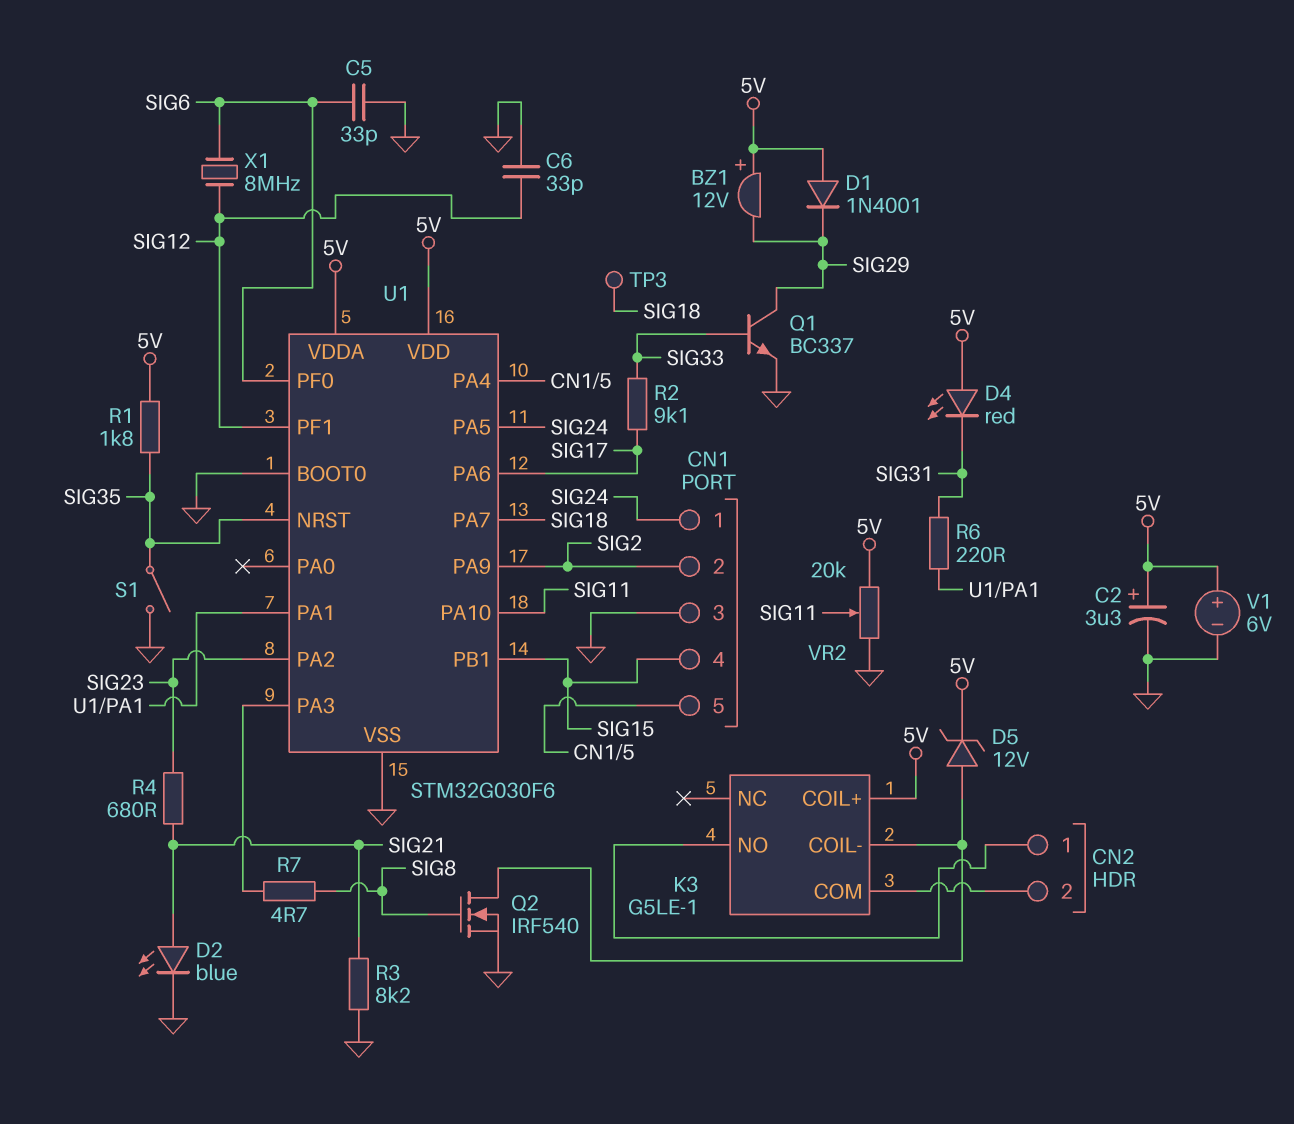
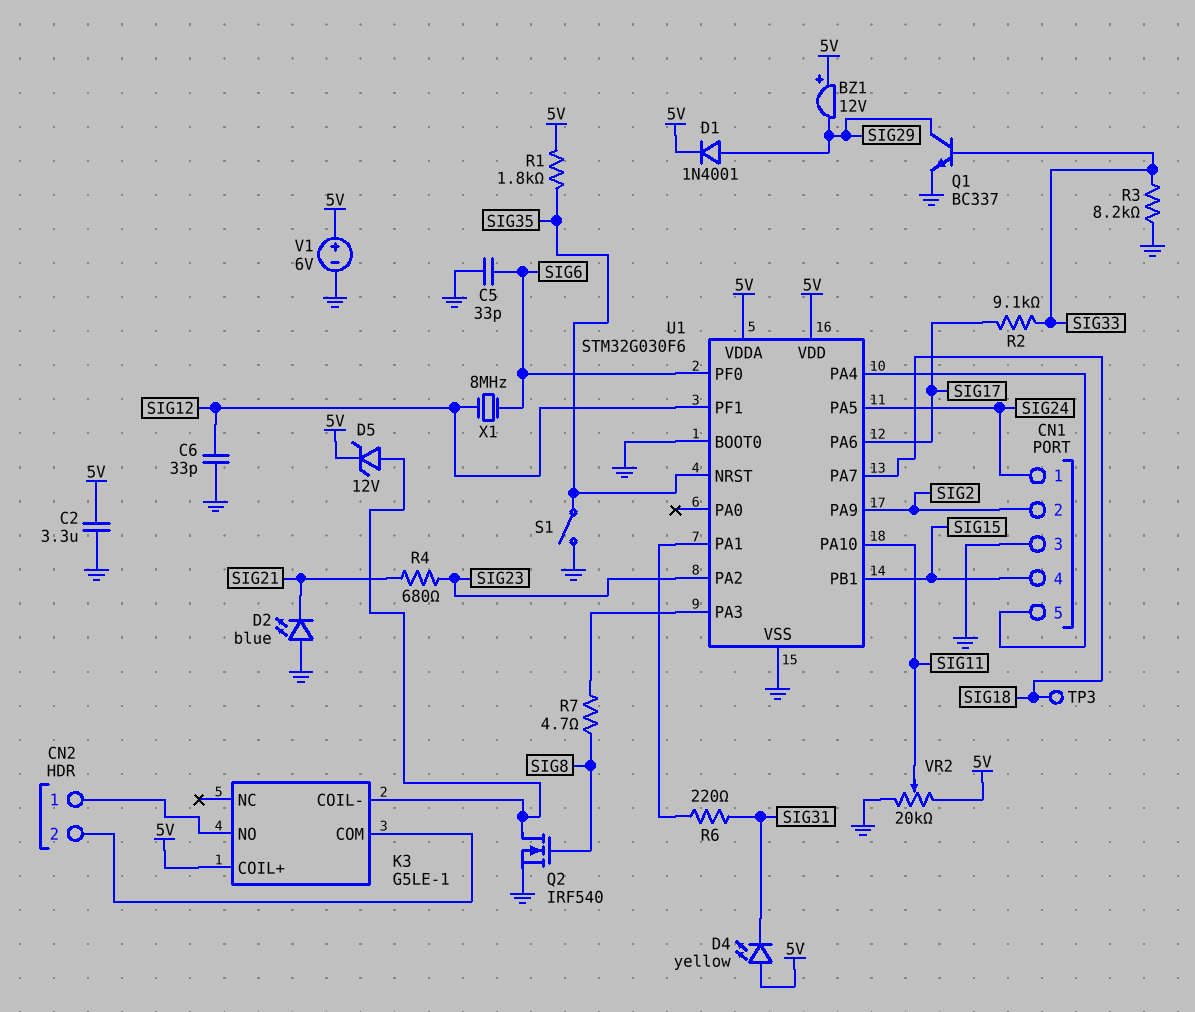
C2: 3.3uF (plus 5V, minus GND) -> 3.3uF (5V, GND)
D1: diode 1N4001 (A 5V, K SIG29) -> diode 1N4001 (A SIG29, K 5V)
D2: LED blue (A SIG21, K GND) -> LED blue (A GND, K SIG21)
D4: LED red (A 5V, K SIG31) -> LED yellow (A 5V, K SIG31)
R3: 8.2k (GND, SIG21) -> 8.2k (GND, SIG33)

